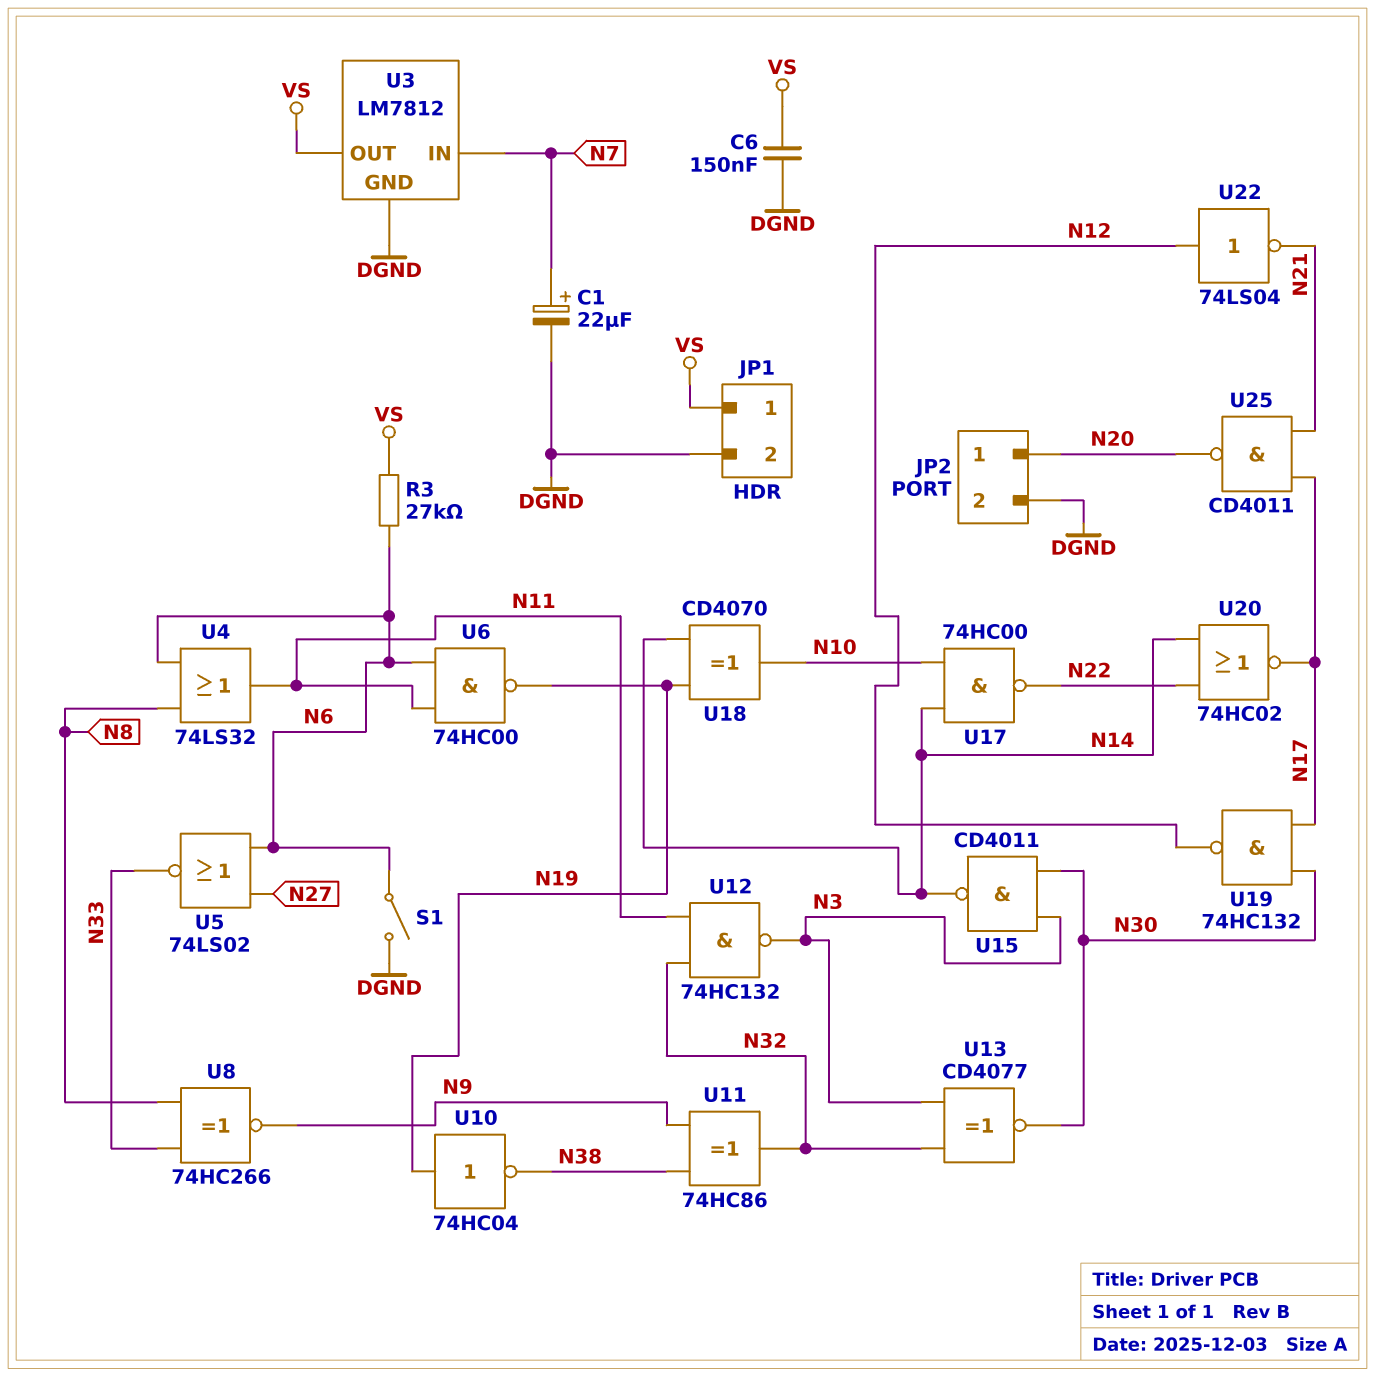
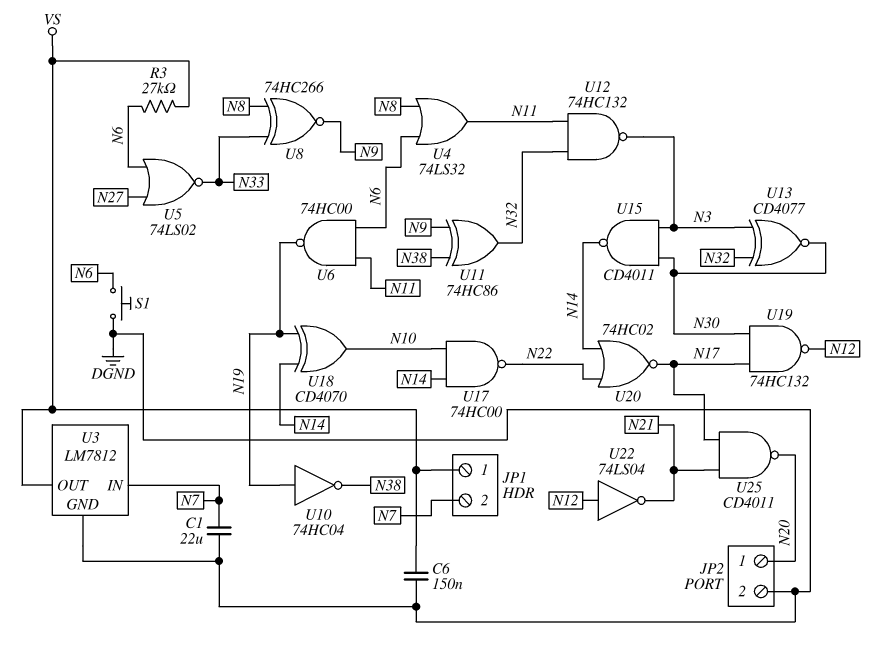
C1: 22uF (plus N7, minus DGND) -> 22uF (DGND, N7)
JP1 pin 2: DGND -> N7
S1: switch (DGND, N6) -> button (DGND, N6)

